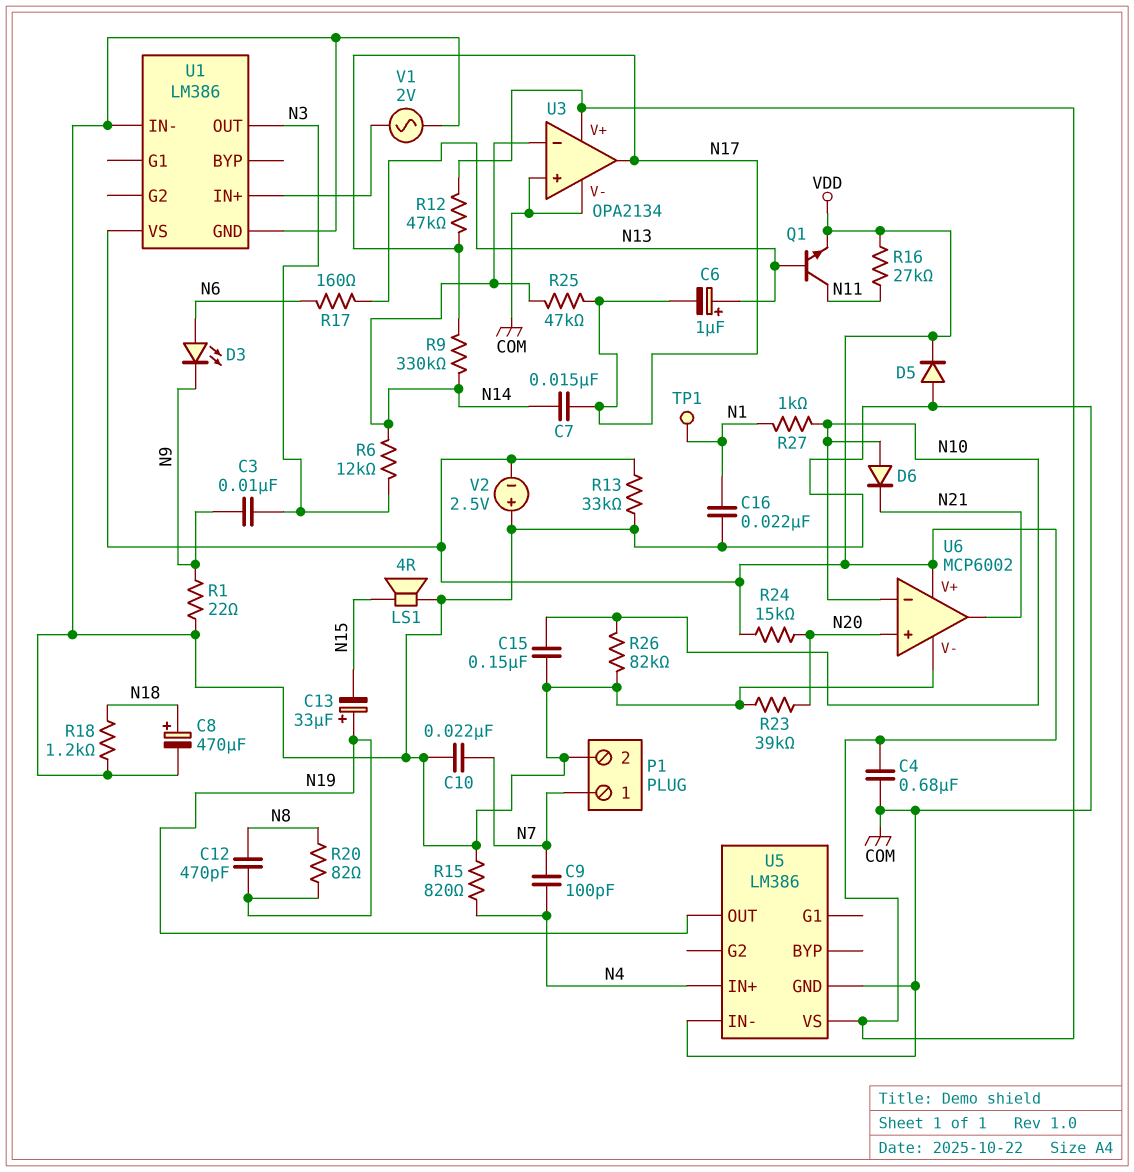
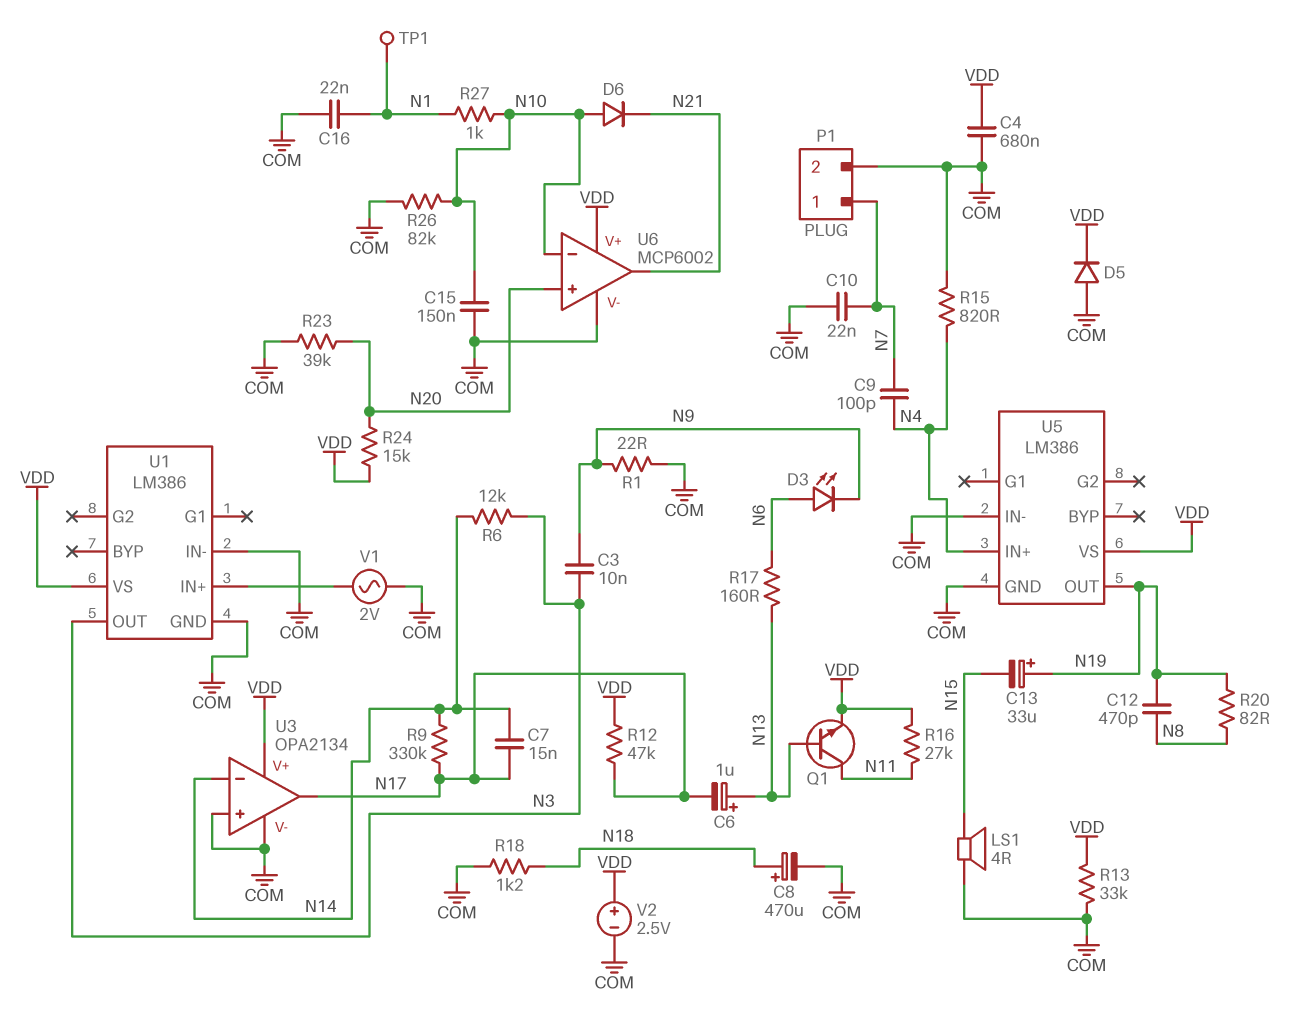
R25: 47k (N14, N17) -> none
V2: 2.5V (plus COM, minus VDD) -> 2.5V (plus VDD, minus COM)

